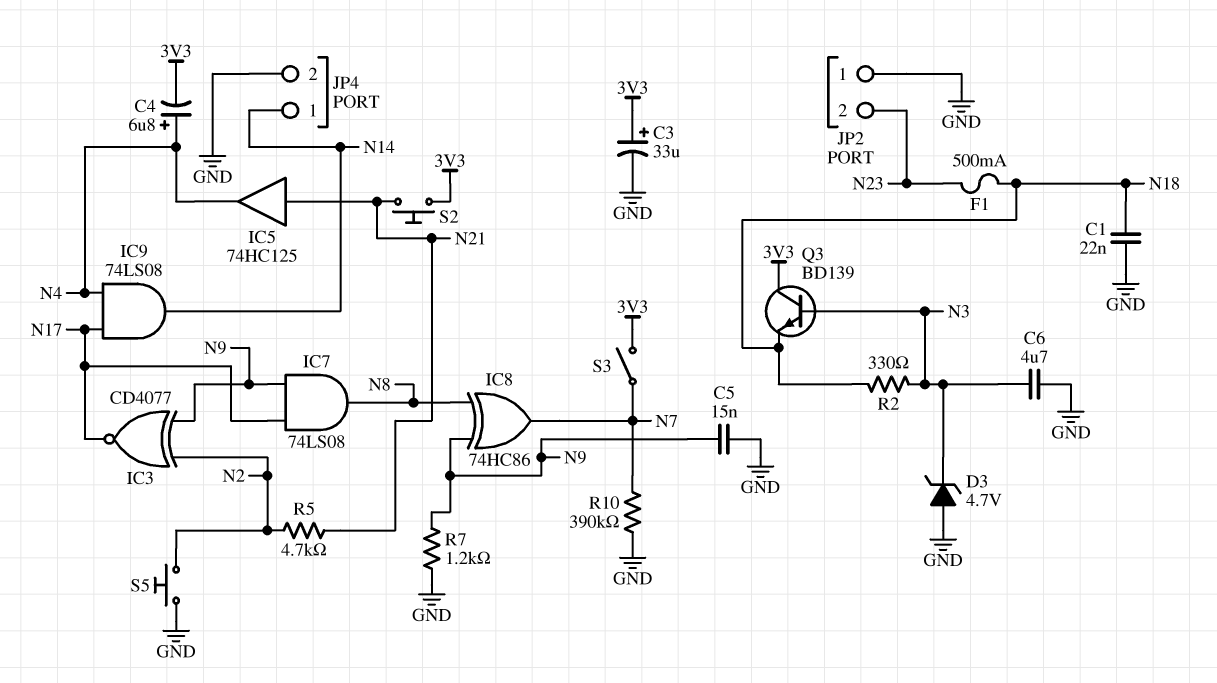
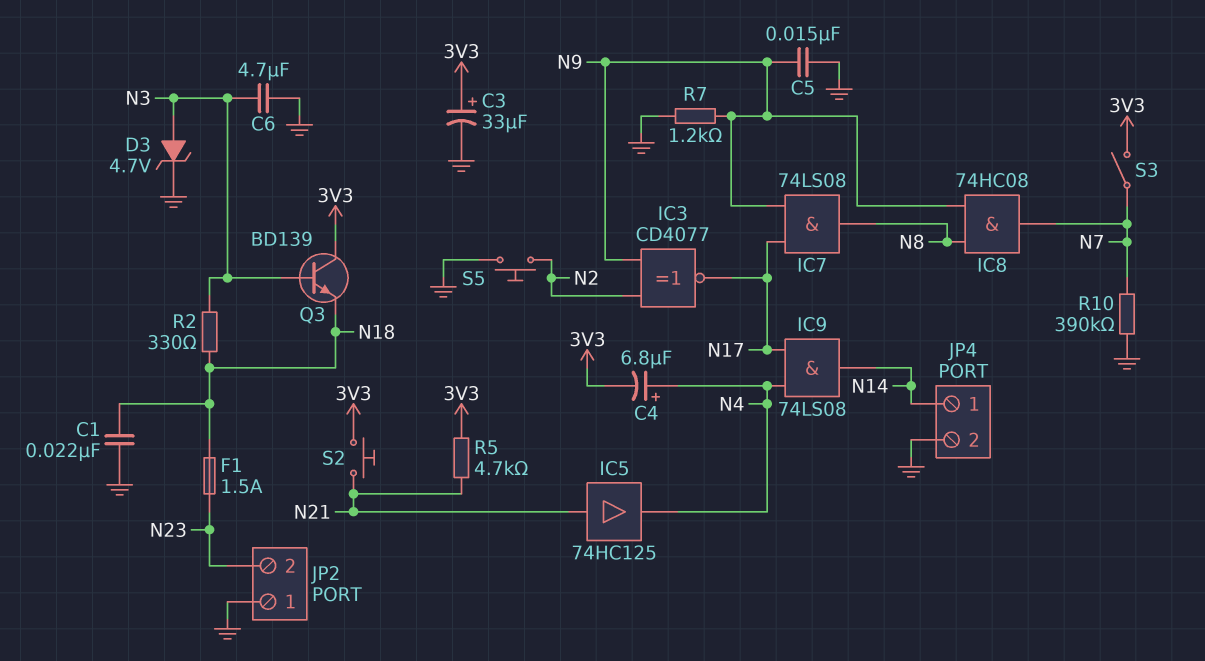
D3: zener 4.7V (A GND, K N3) -> zener 4.7V (A N3, K GND)
F1: 500mA (N18, N23) -> 1.5A (N18, N23)
IC8: XOR 74HC86 (in N8, in N9, out N7) -> AND 74HC08 (in N8, in N9, out N7)
R5: 4.7k (N2, N21) -> 4.7k (3V3, N21)

